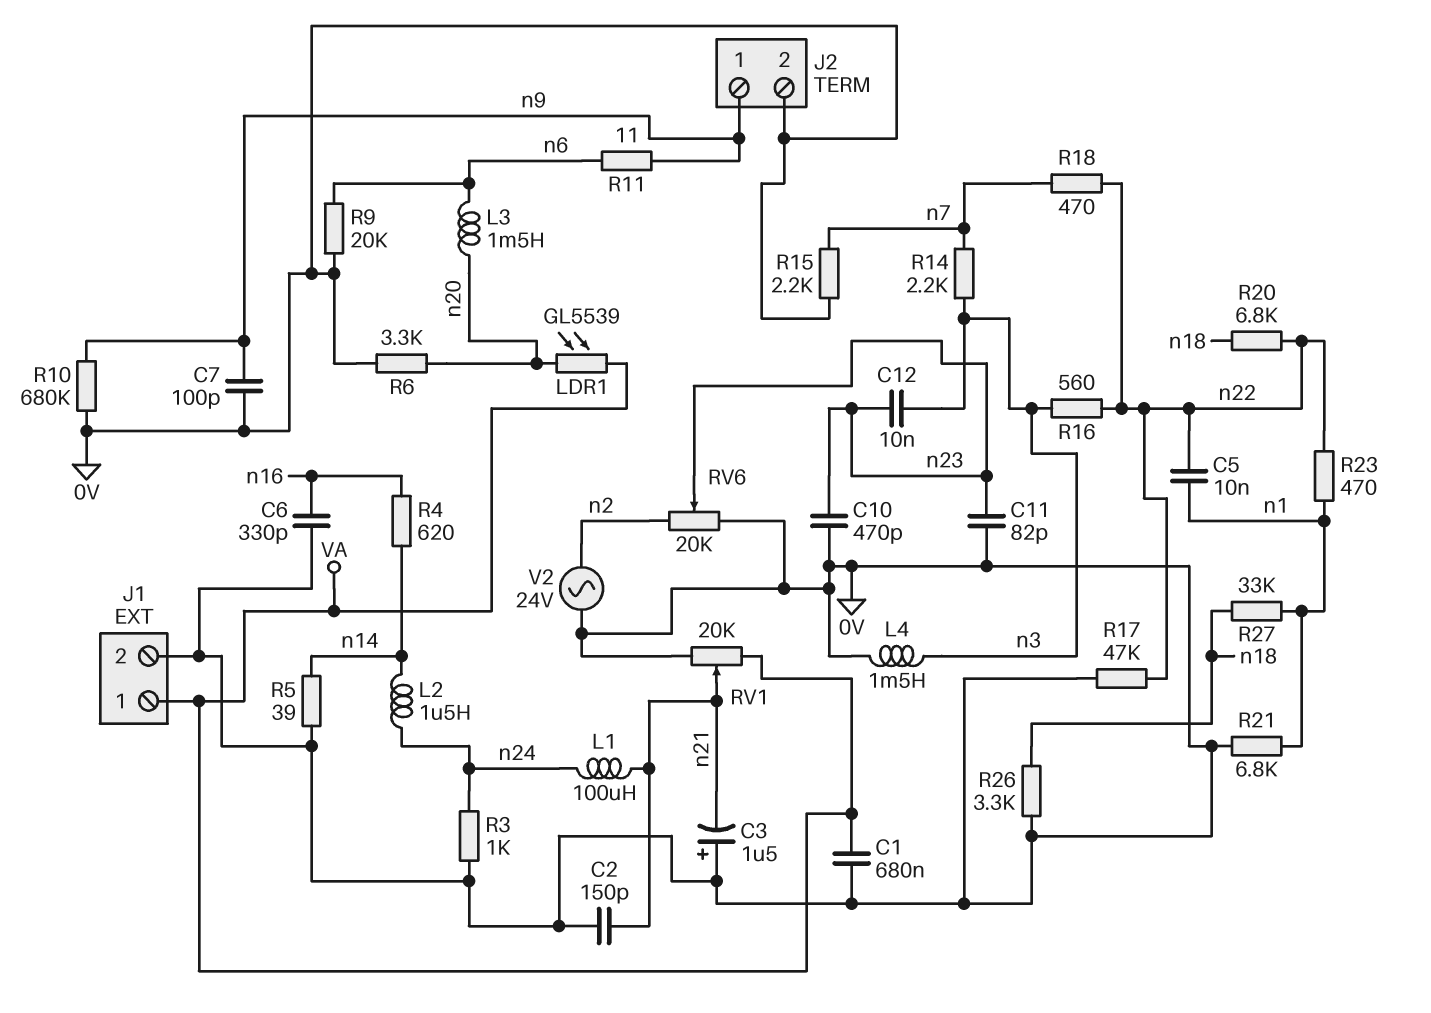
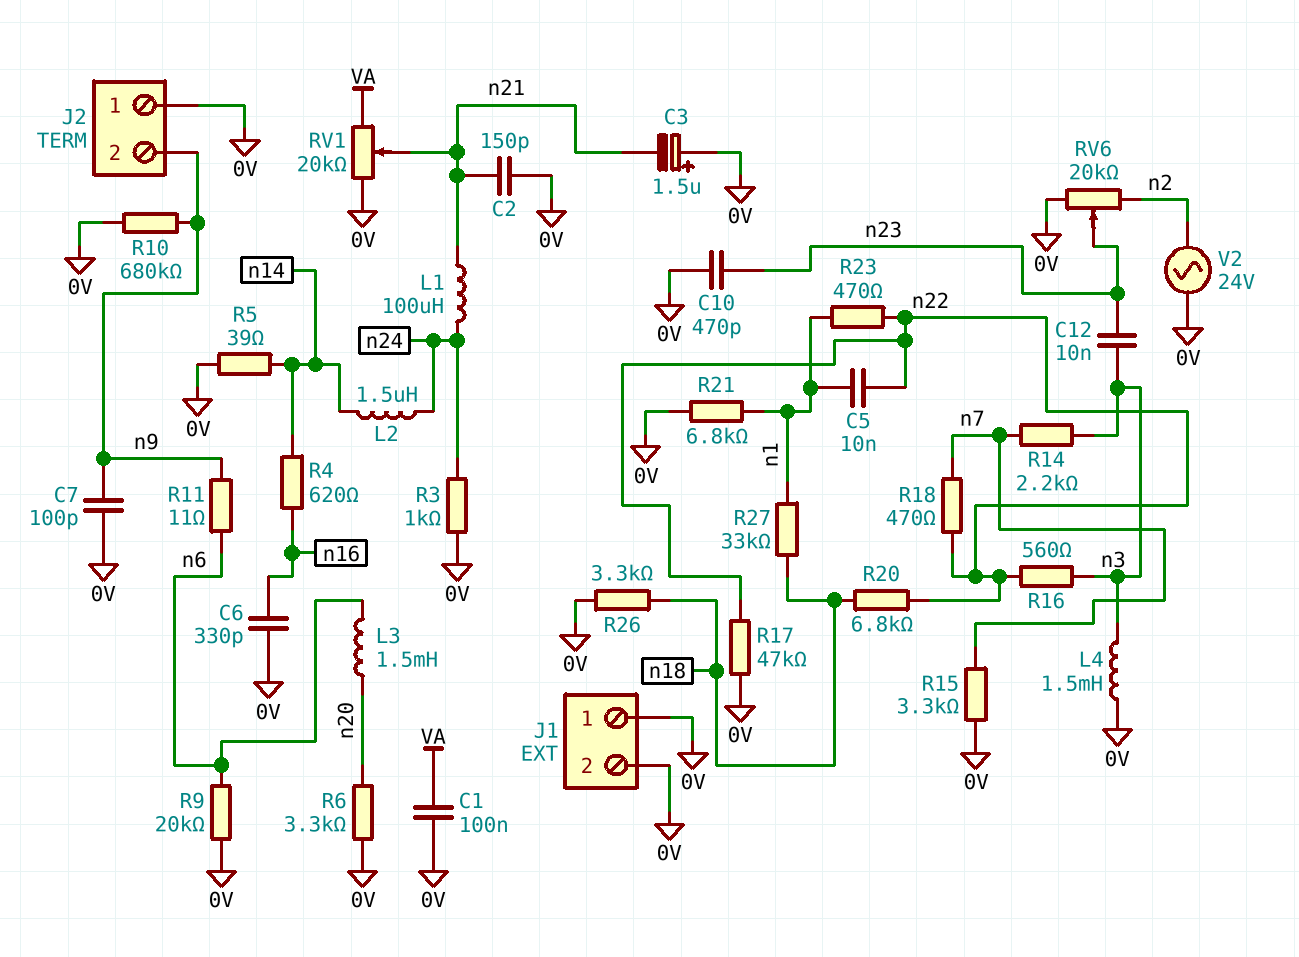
C1: 680nF (0V, VA) -> 100nF (0V, VA)
C11: 82pF (0V, n23) -> none
J1 pin 1: VA -> 0V
J2 pin 1: n9 -> 0V
J2 pin 2: 0V -> n9
LDR1: GL5539 (VA, n20) -> none
R15: 2.2k (0V, n7) -> 3.3k (0V, n7)

